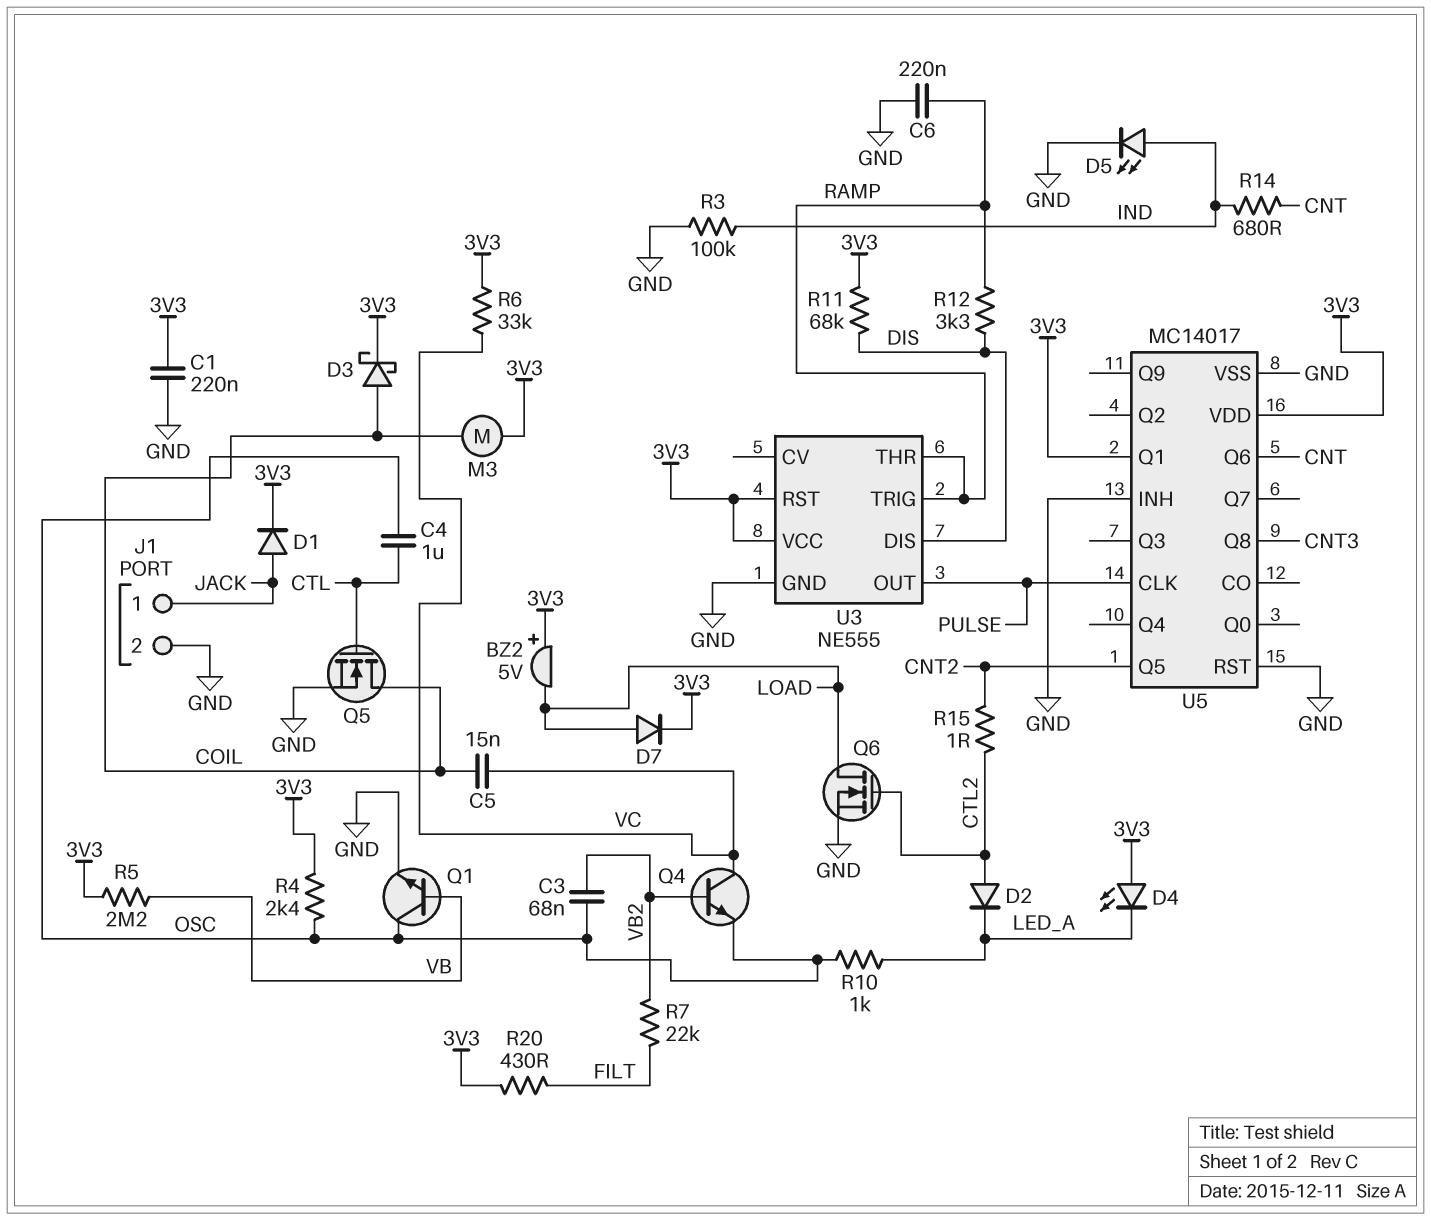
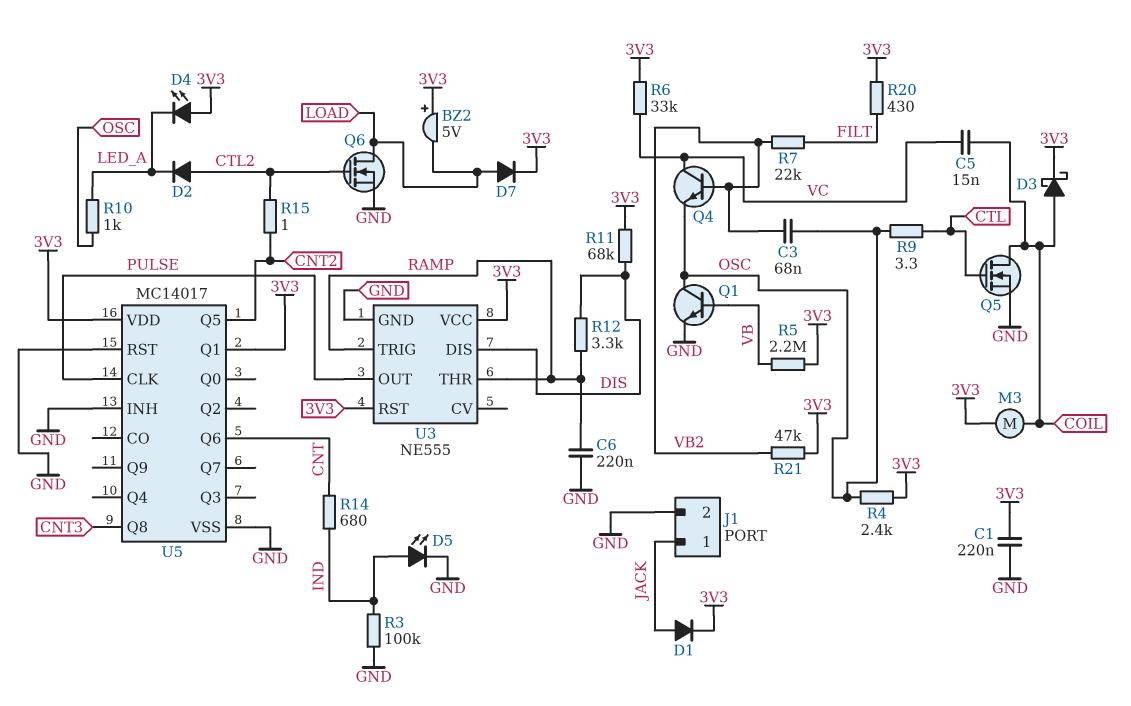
C4: 1uF (CTL, OSC) -> none
R9: none -> 3.3 (CTL, OSC)
R21: none -> 47k (3V3, VB2)

